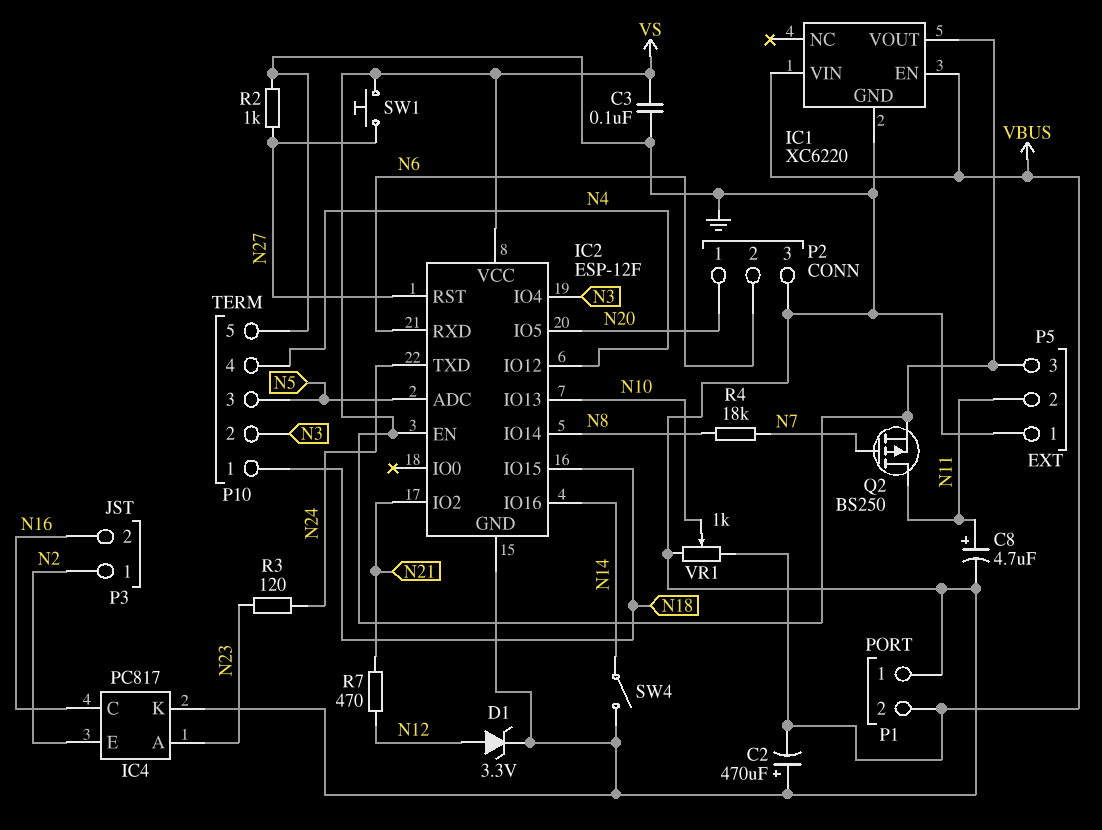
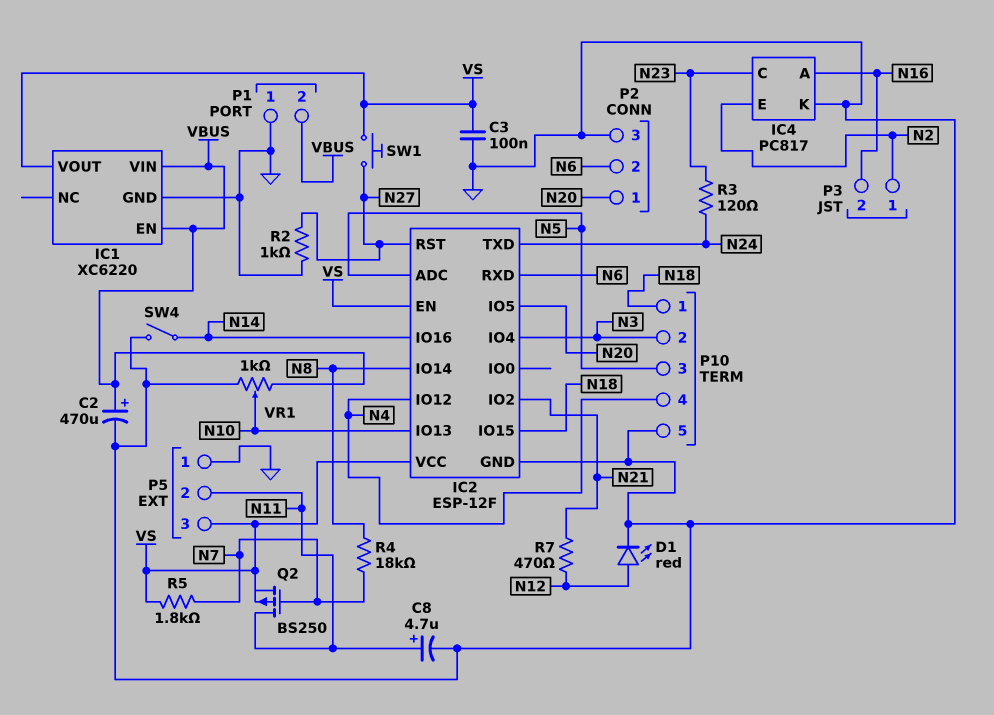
C2: 470uF (plus GND, minus VBUS) -> 470uF (plus VBUS, minus GND)
D1: zener 3.3V (A N12, K GND) -> LED red (A N12, K GND)
IC4 pin A: N23 -> N16
IC4 pin C: N16 -> N23
R5: none -> 1.8k (N7, VS)

